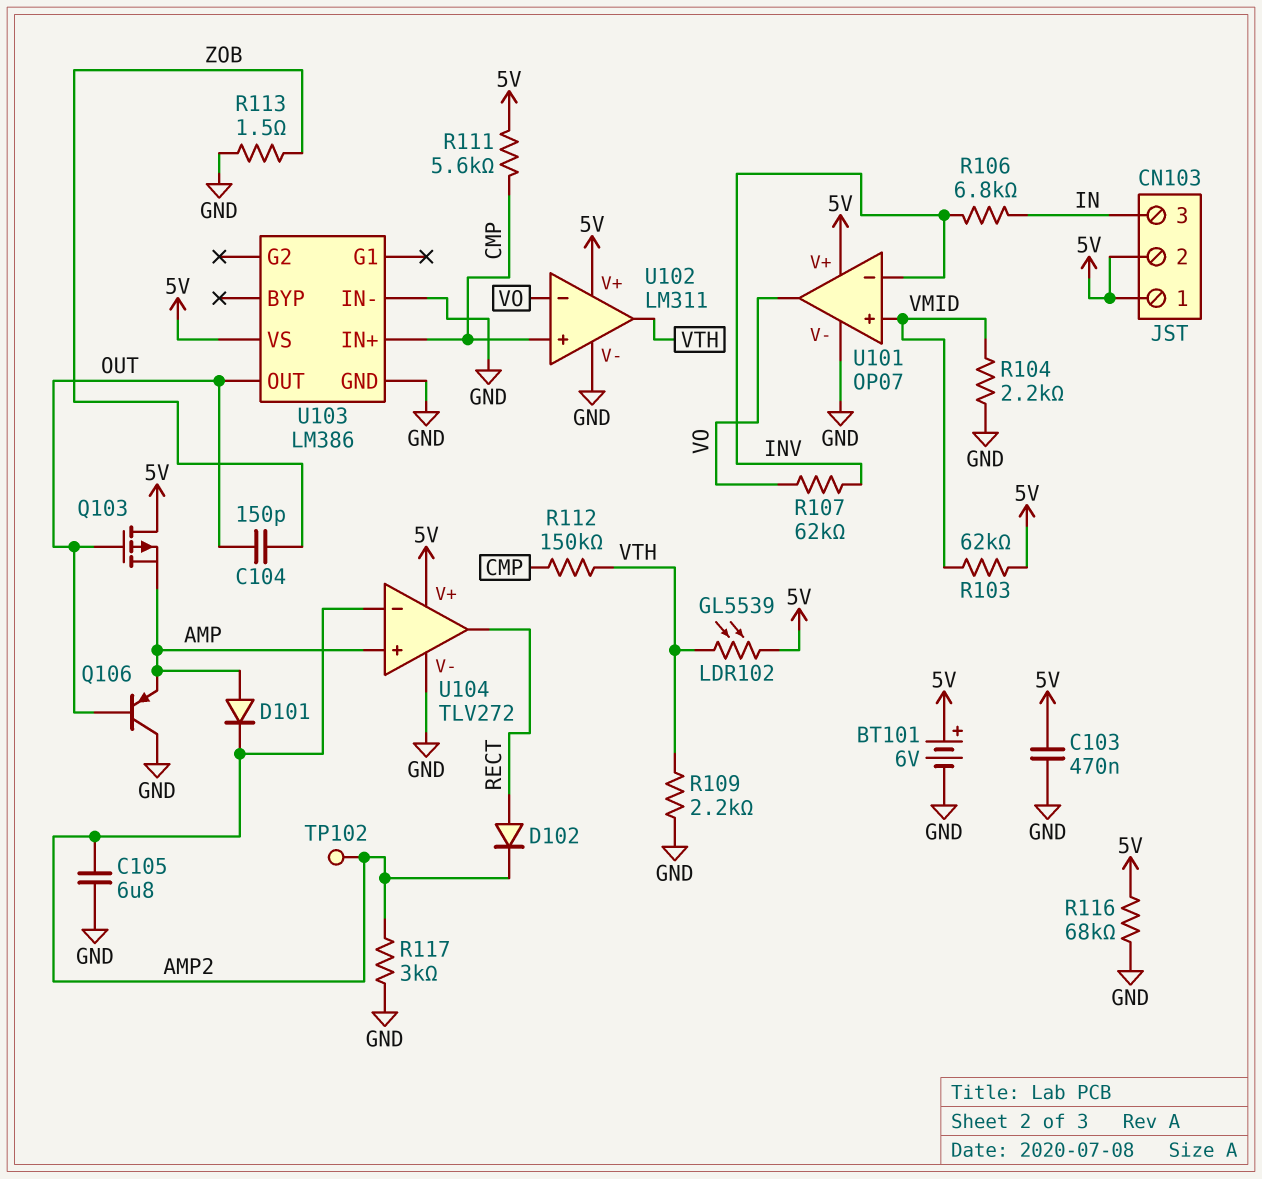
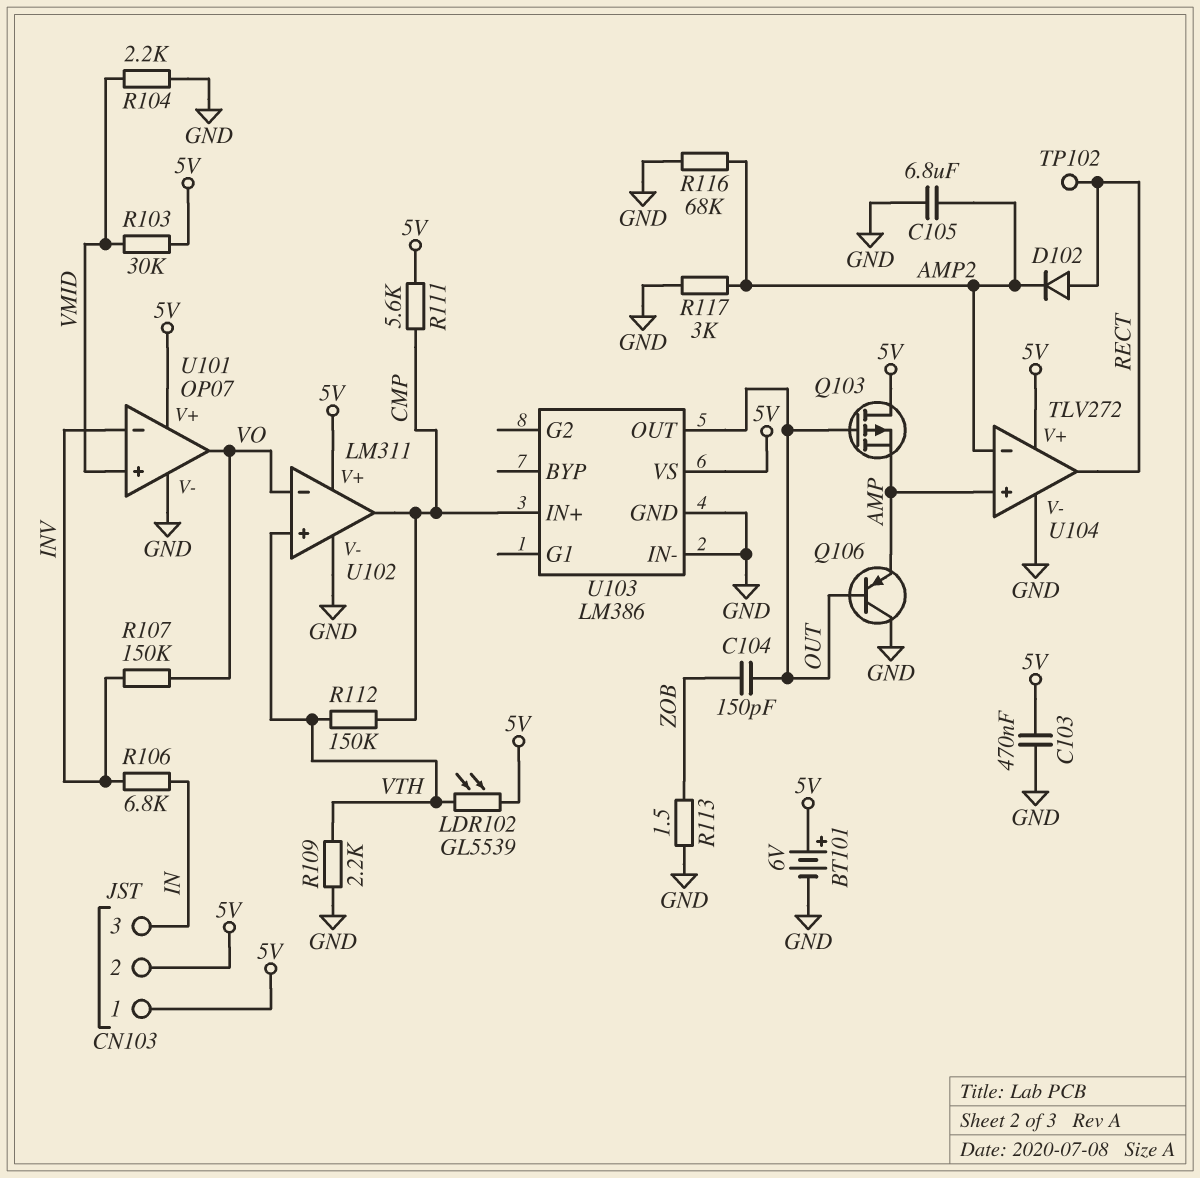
D101: diode (A AMP, K AMP2) -> none
R103: 62k (5V, VMID) -> 30k (5V, VMID)
R107: 62k (INV, VO) -> 150k (INV, VO)
R116: 68k (5V, GND) -> 68k (AMP2, GND)
TP102: test point (AMP2) -> test point (RECT)
U102 pin in+: CMP -> VTH
U102 pin out: VTH -> CMP

